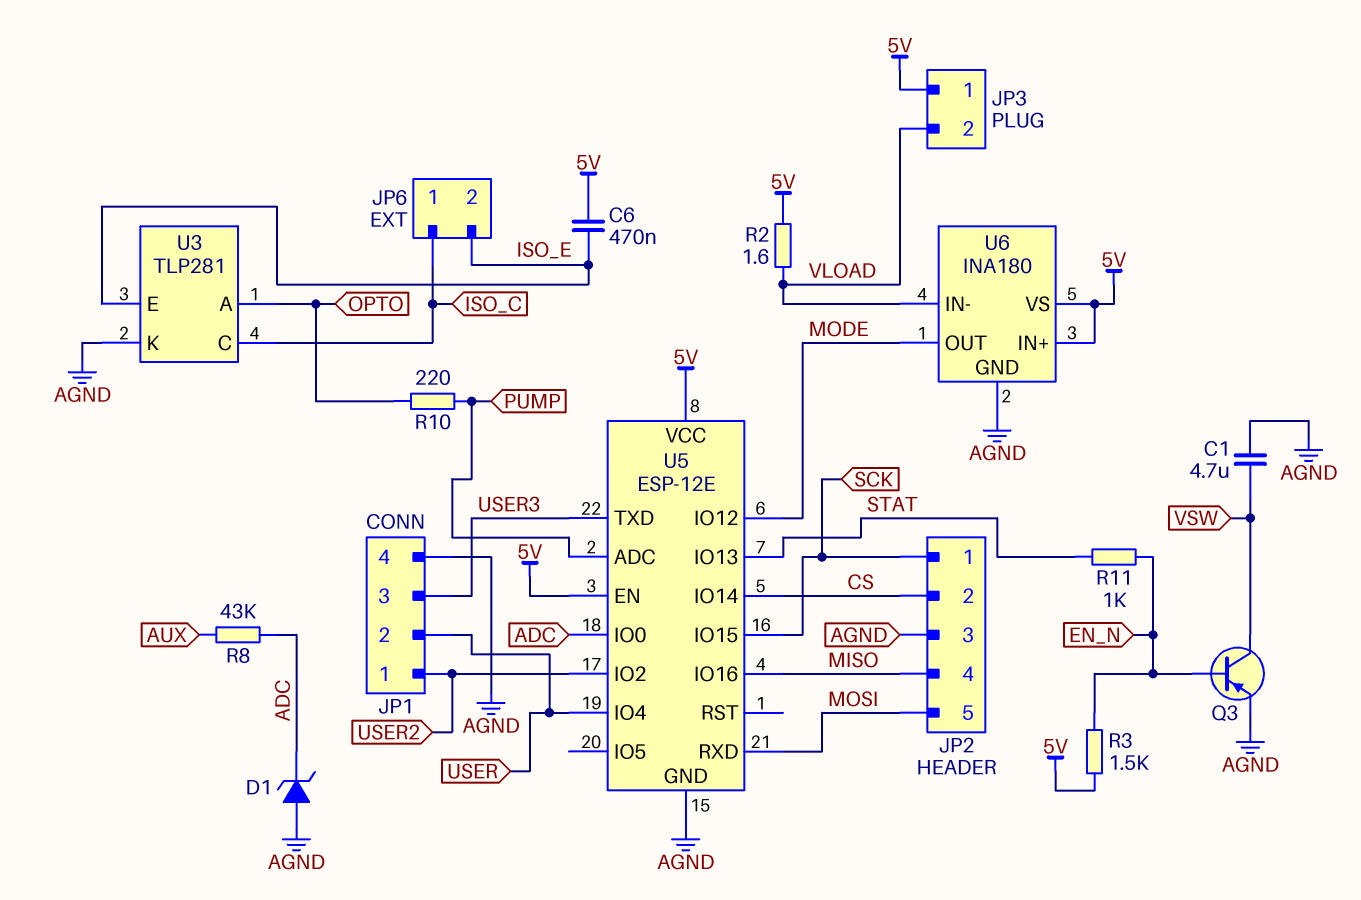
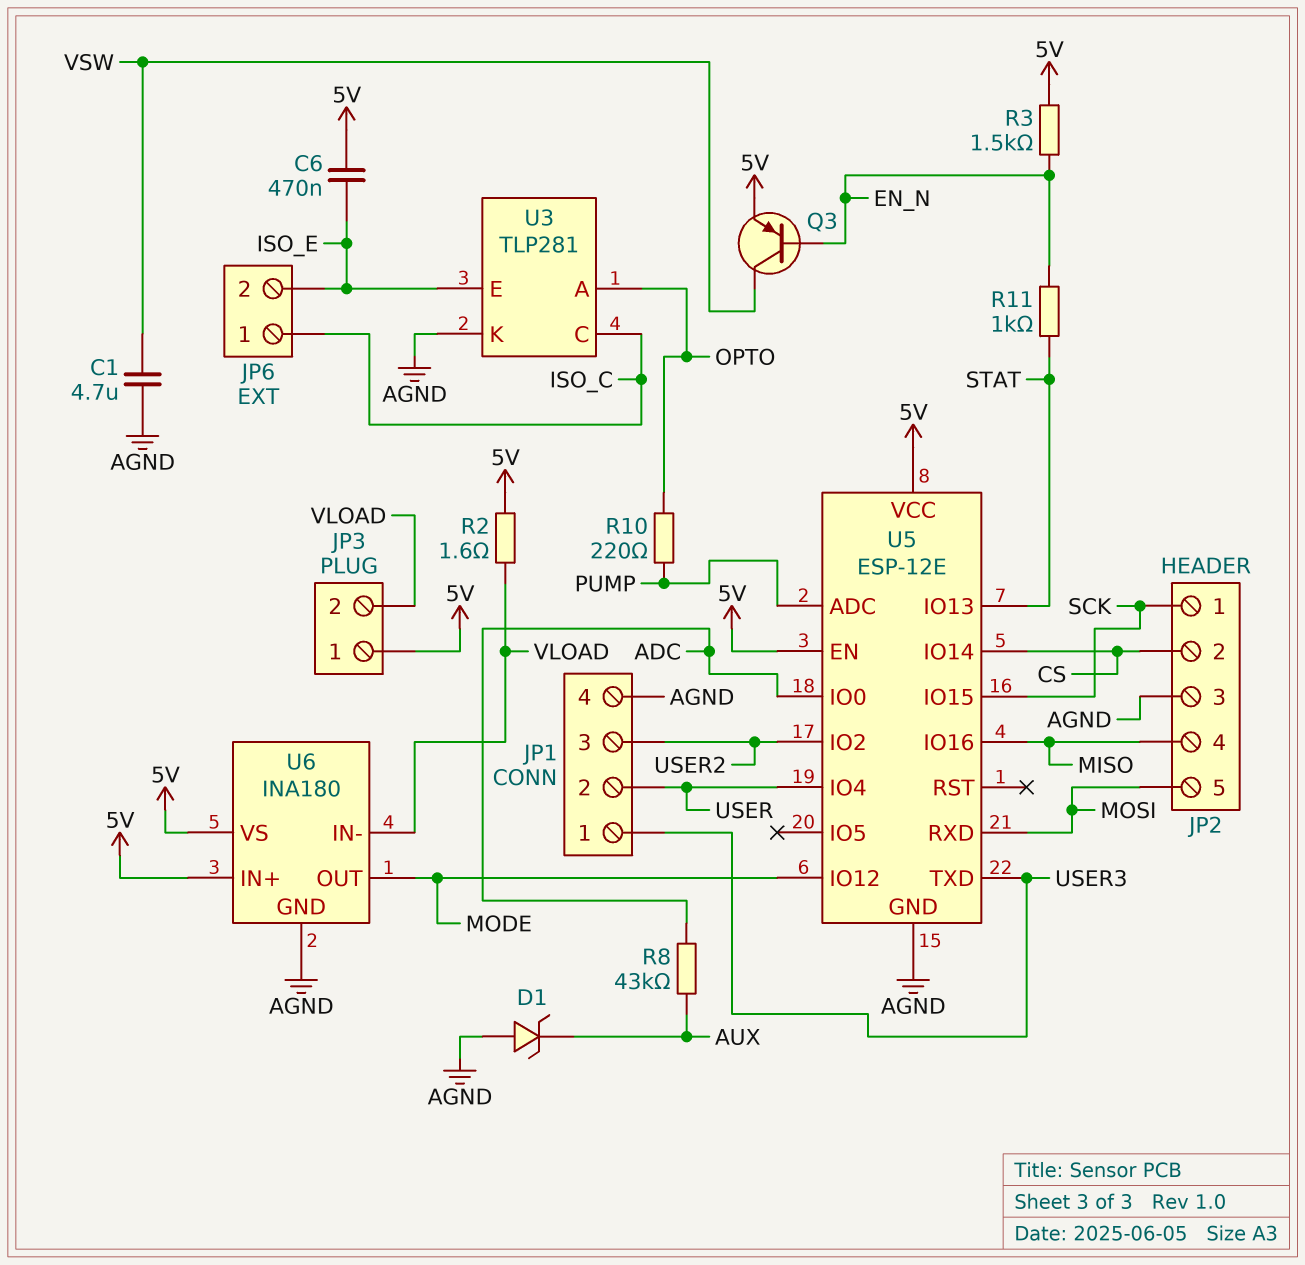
D1: zener (A AGND, K ADC) -> zener (A AGND, K AUX)
JP1 pin 1: USER2 -> USER3
JP1 pin 3: USER3 -> USER2
Q3: PNP (B EN_N, C VSW, E AGND) -> PNP (B EN_N, C VSW, E 5V)

